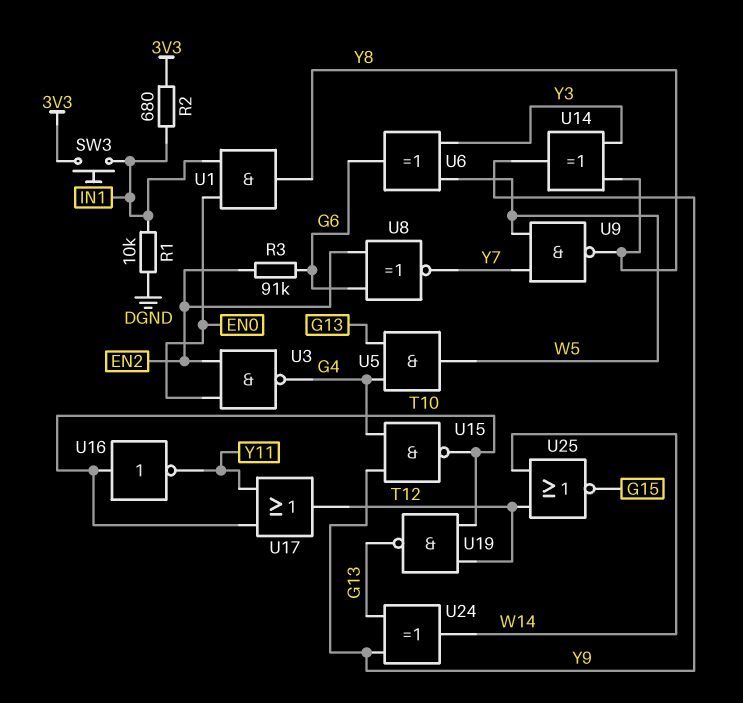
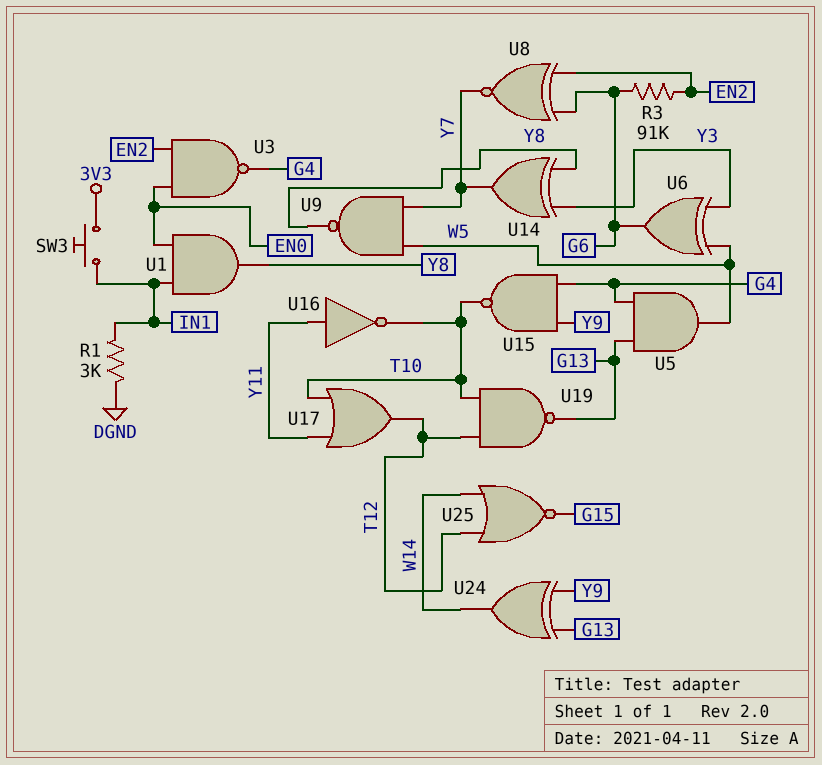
R1: 10k (DGND, IN1) -> 3k (DGND, IN1)
R2: 680 (3V3, IN1) -> none
U14: XOR (in Y3, in Y8, out Y9) -> XOR (in Y3, in Y8, out Y7)
U16: NOT (in T10, out Y11) -> NOT (in Y11, out T10)

